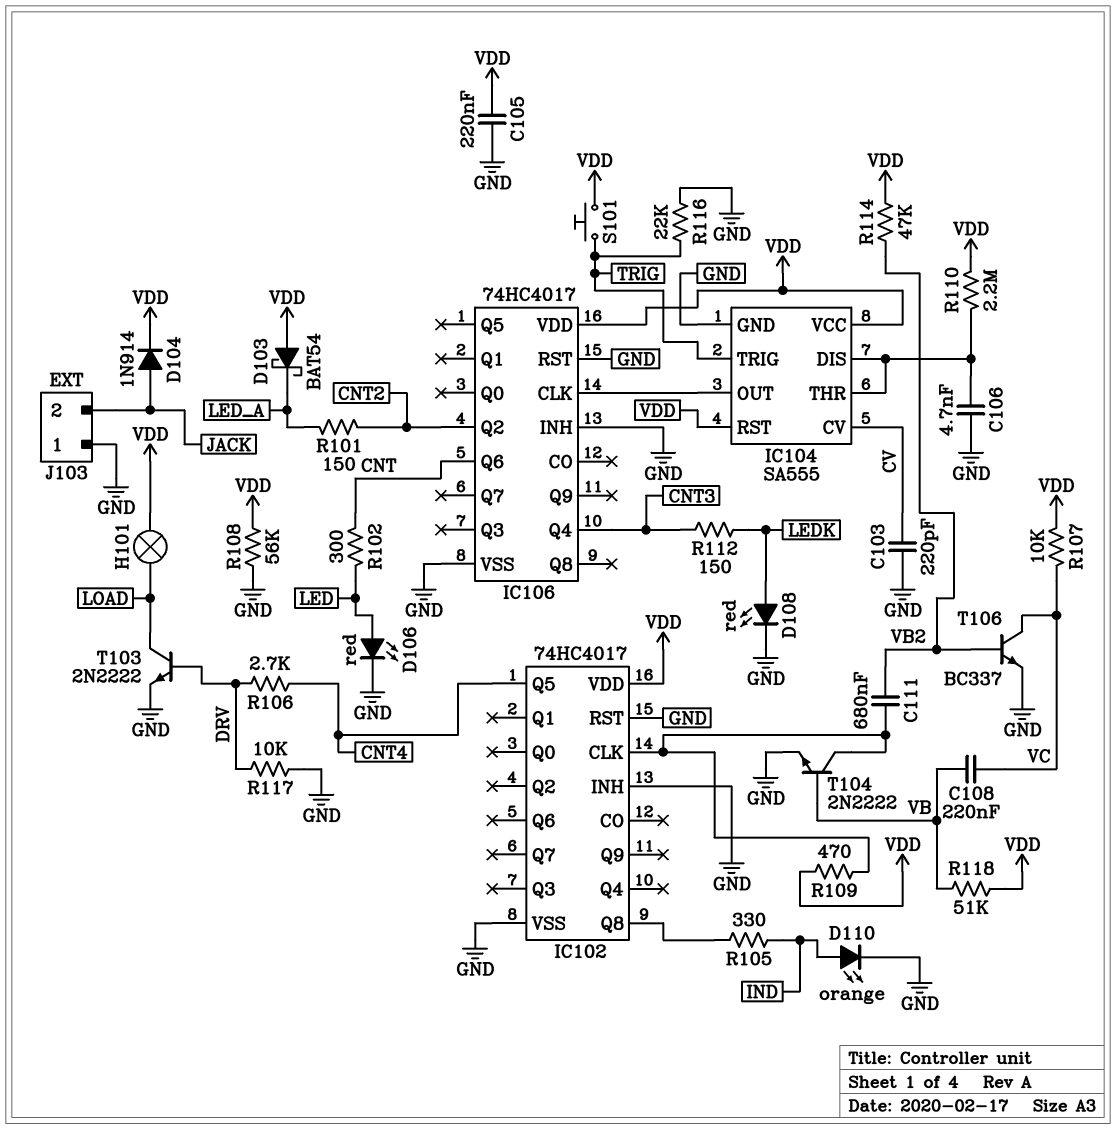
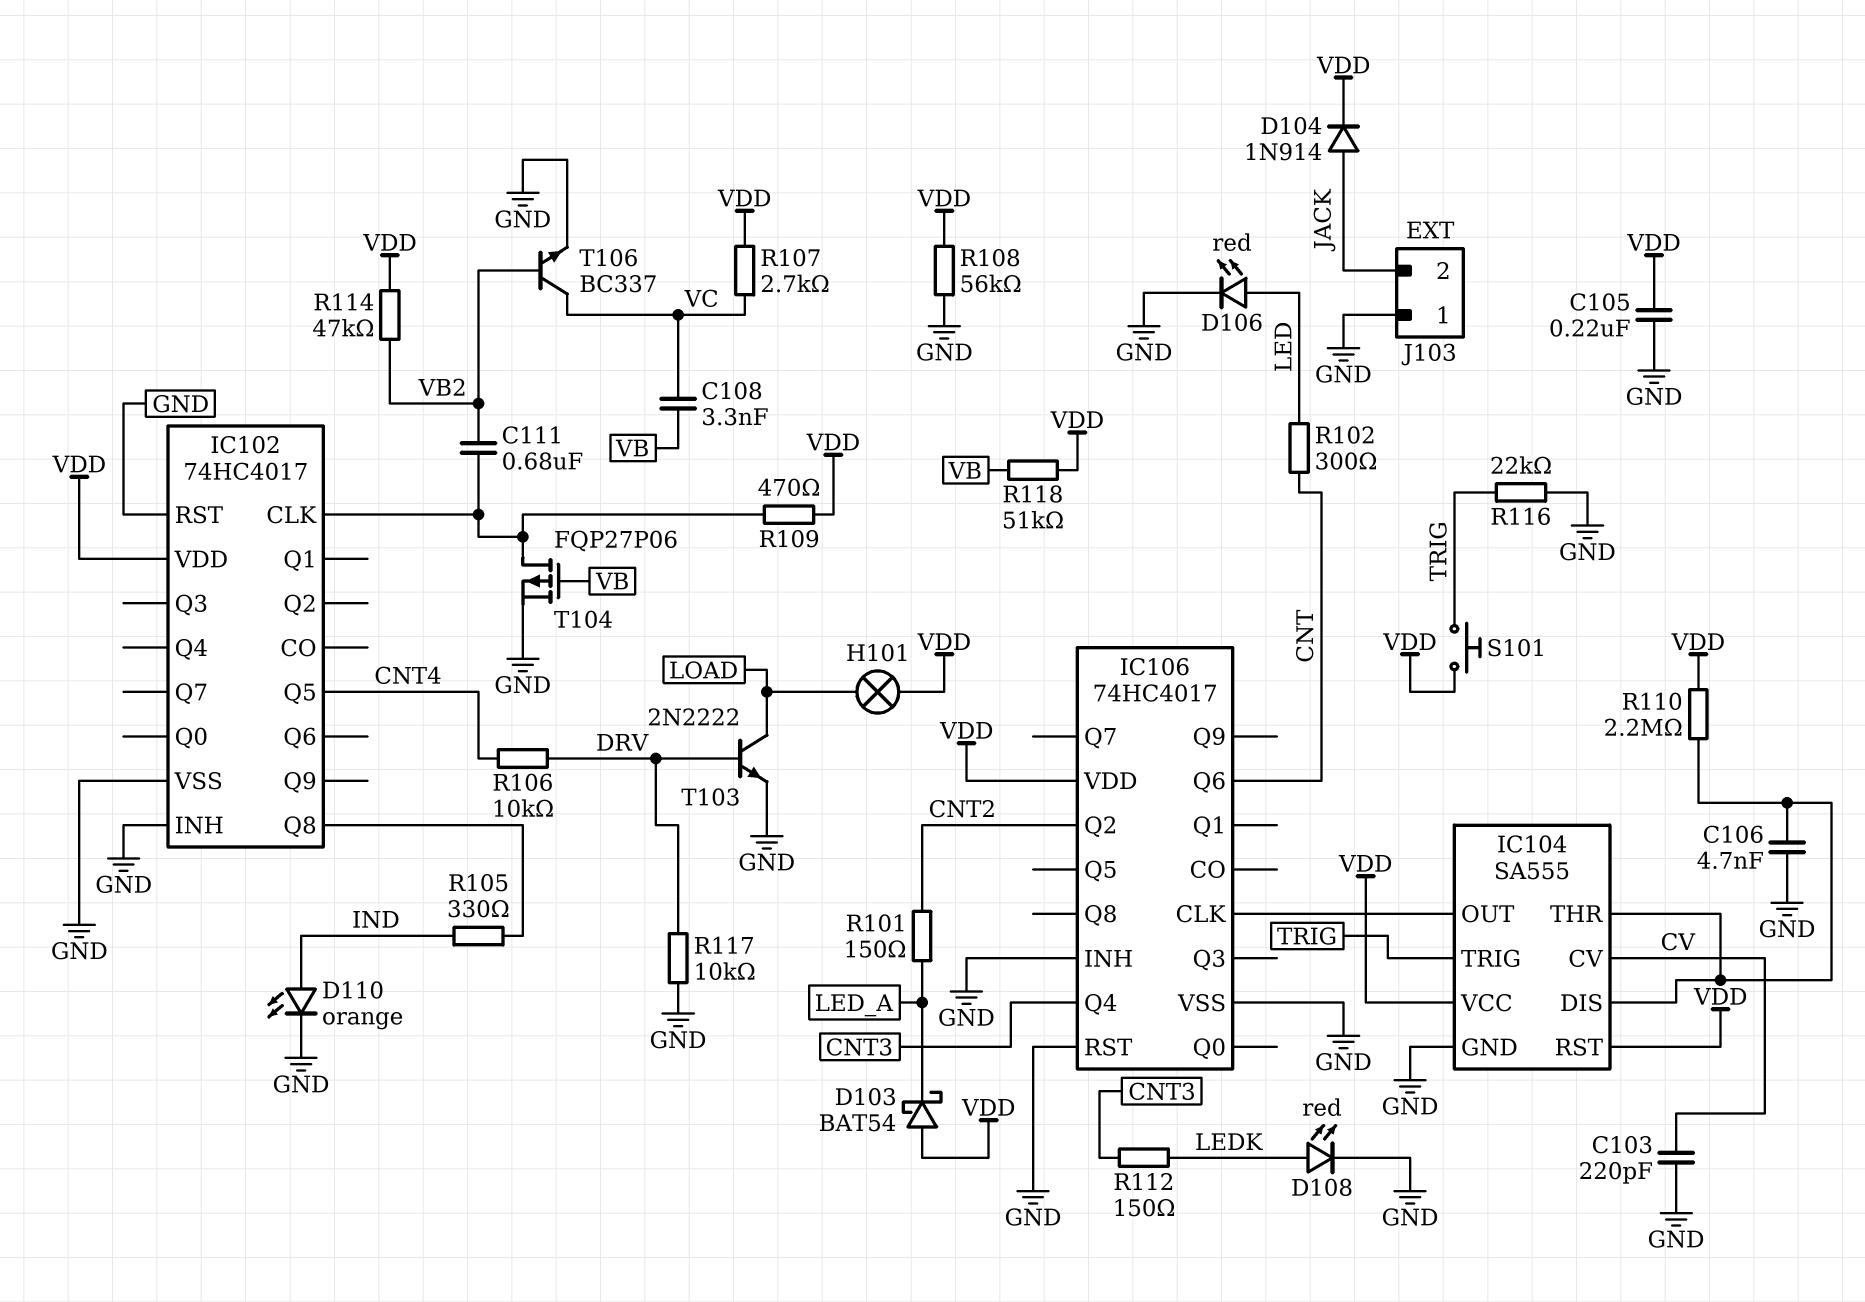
C108: 220nF (VB, VC) -> 3.3nF (VB, VC)
R106: 2.7k (CNT4, DRV) -> 10k (CNT4, DRV)
R107: 10k (VC, VDD) -> 2.7k (VC, VDD)
T104: NPN 2N2222 (B VB, C IC102/CLK, E GND) -> PMOS FQP27P06 (G VB, D IC102/CLK, S GND)

